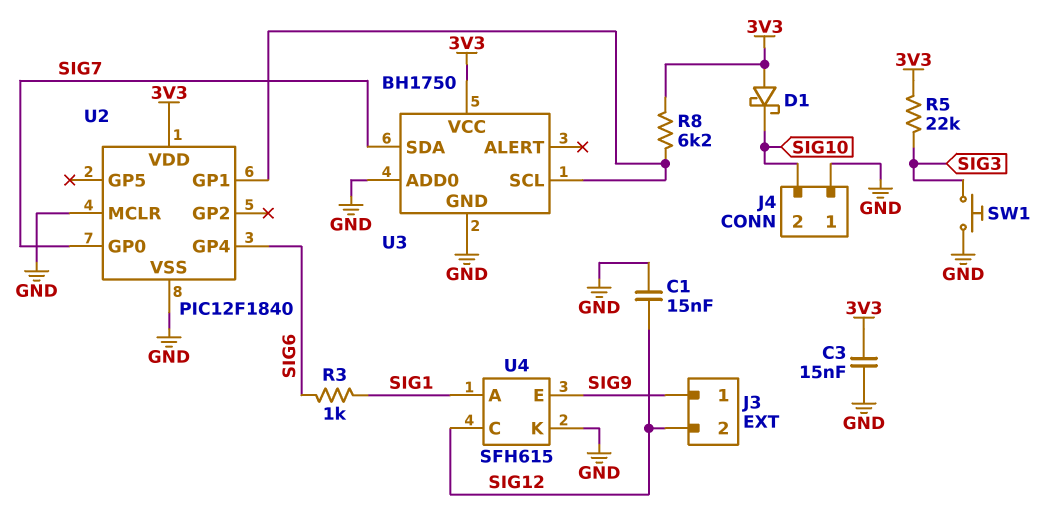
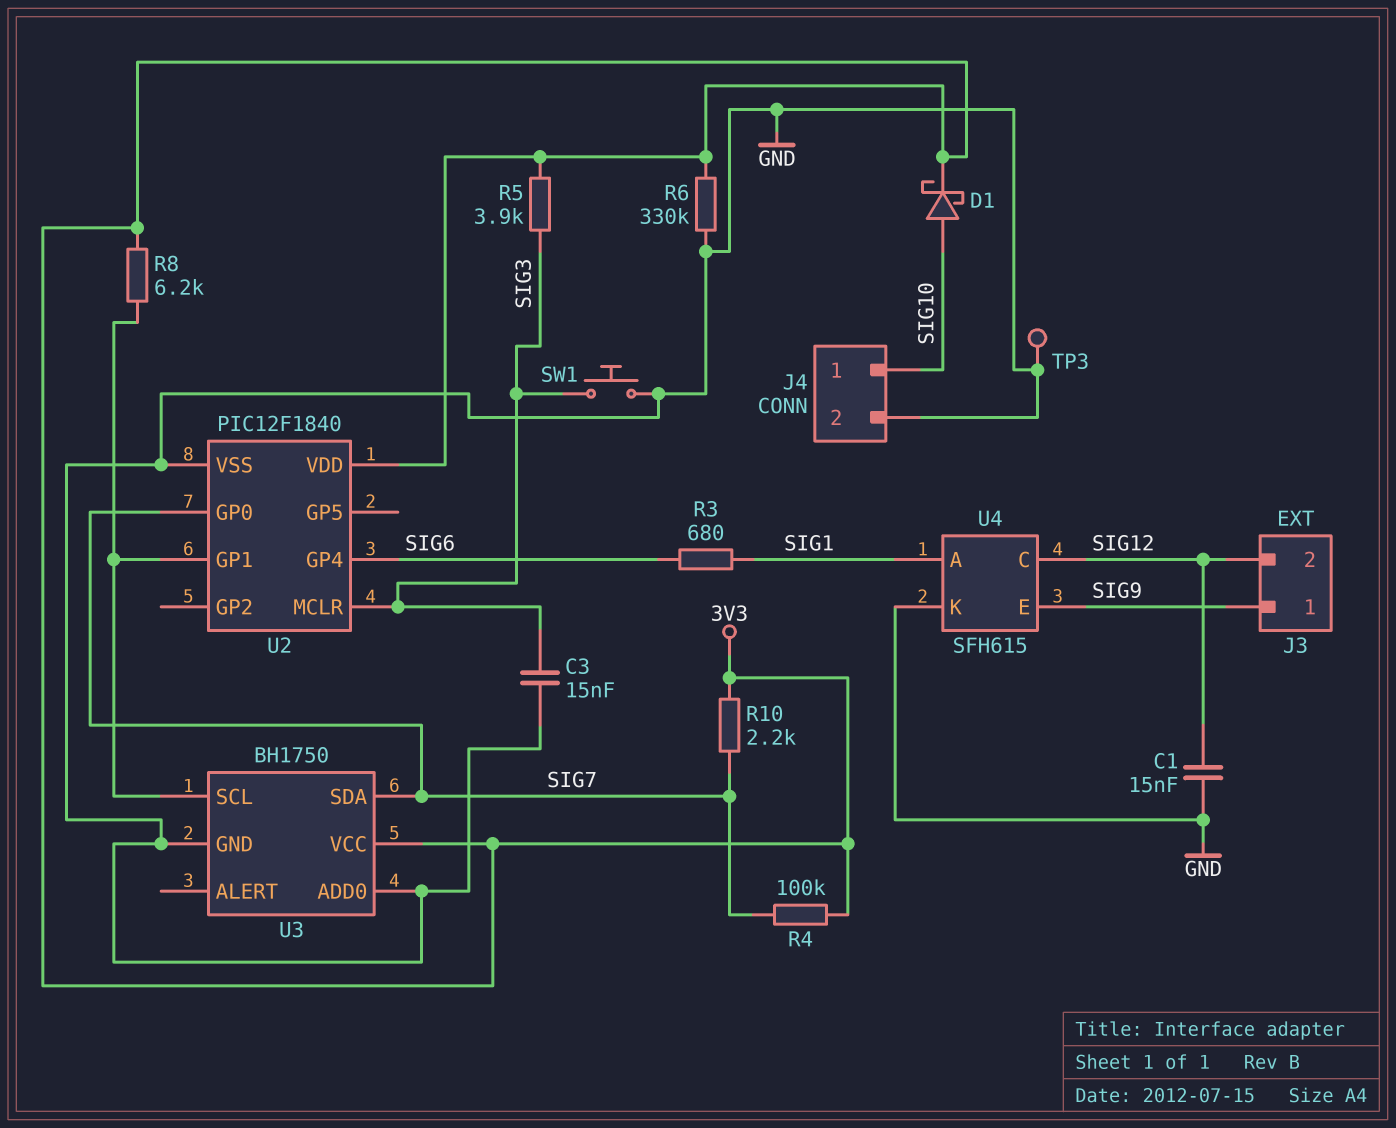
C3: 15nF (3V3, GND) -> 15nF (GND, SIG3)
D1: schottky (A 3V3, K SIG10) -> schottky (A SIG10, K 3V3)
J4 pin 1: GND -> SIG10
J4 pin 2: SIG10 -> GND
R3: 1k (SIG1, SIG6) -> 680 (SIG1, SIG6)
R4: none -> 100k (3V3, SIG7)
R5: 22k (3V3, SIG3) -> 3.9k (3V3, SIG3)
R6: none -> 330k (3V3, GND)
R10: none -> 2.2k (3V3, SIG7)
TP3: none -> test point (GND)
U2 pin MCLR: GND -> SIG3

